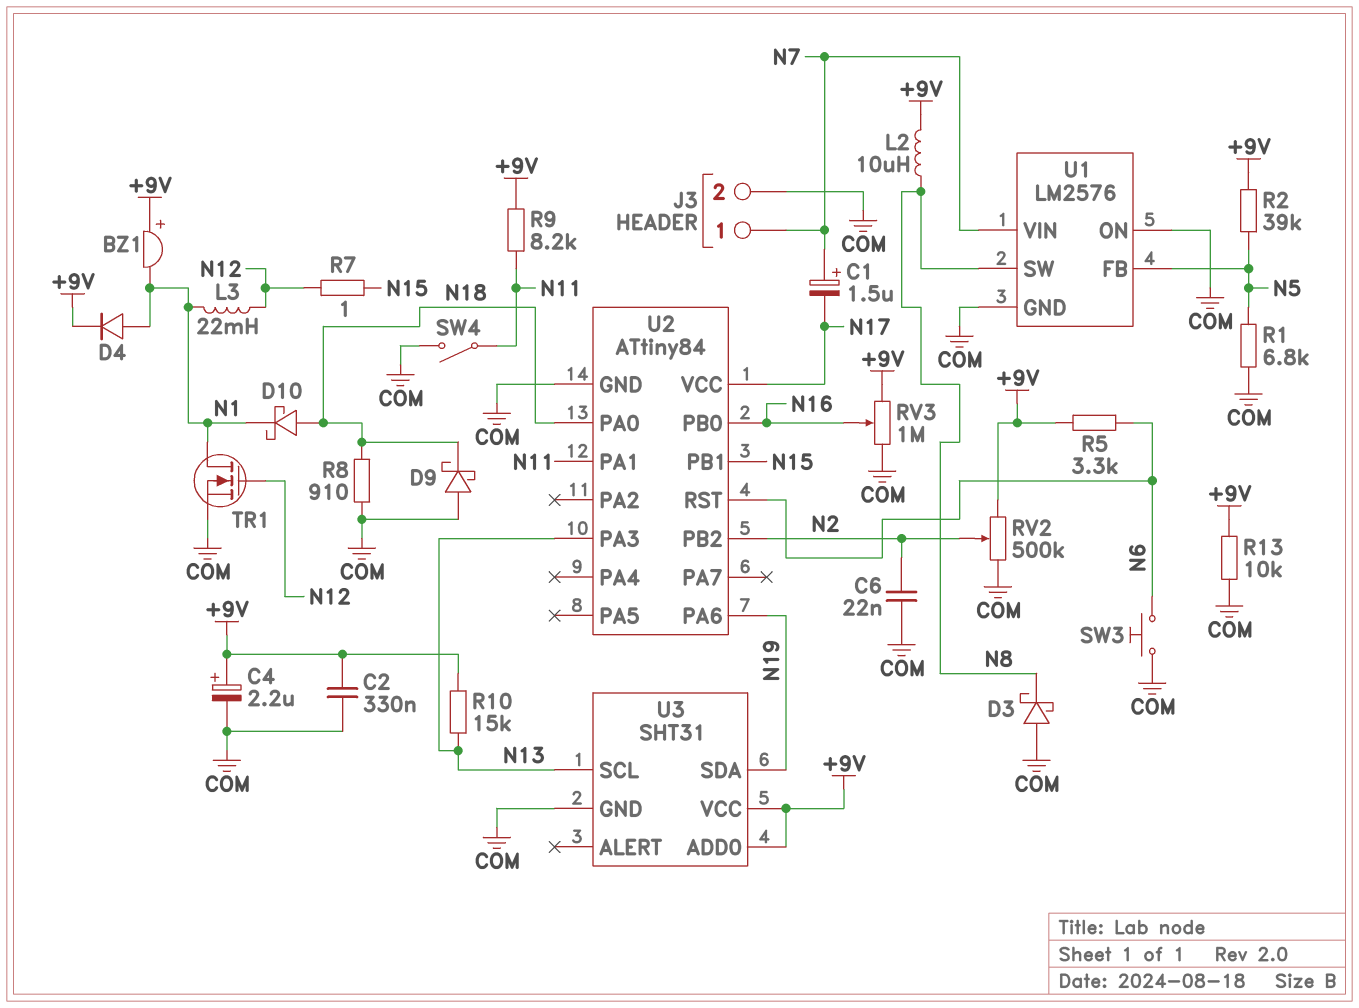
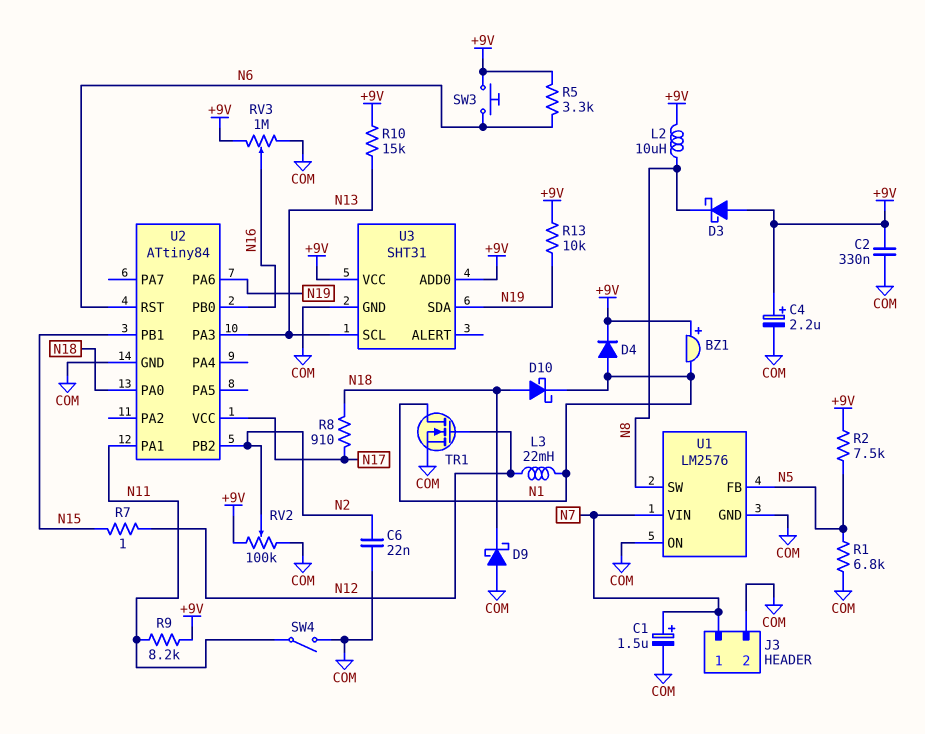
C1: 1.5uF (plus N7, minus N17) -> 1.5uF (plus N7, minus COM)
D3: schottky (A COM, K N8) -> schottky (A +9V, K N8)
R2: 39k (+9V, N5) -> 7.5k (+9V, N5)
R8: 910 (COM, N18) -> 910 (N17, N18)
R13: 10k (+9V, COM) -> 10k (+9V, N19)
RV2: 500k (+9V, COM, wiper N2) -> 100k (+9V, COM, wiper N2)
SW3: button (COM, N6) -> button (+9V, N6)

